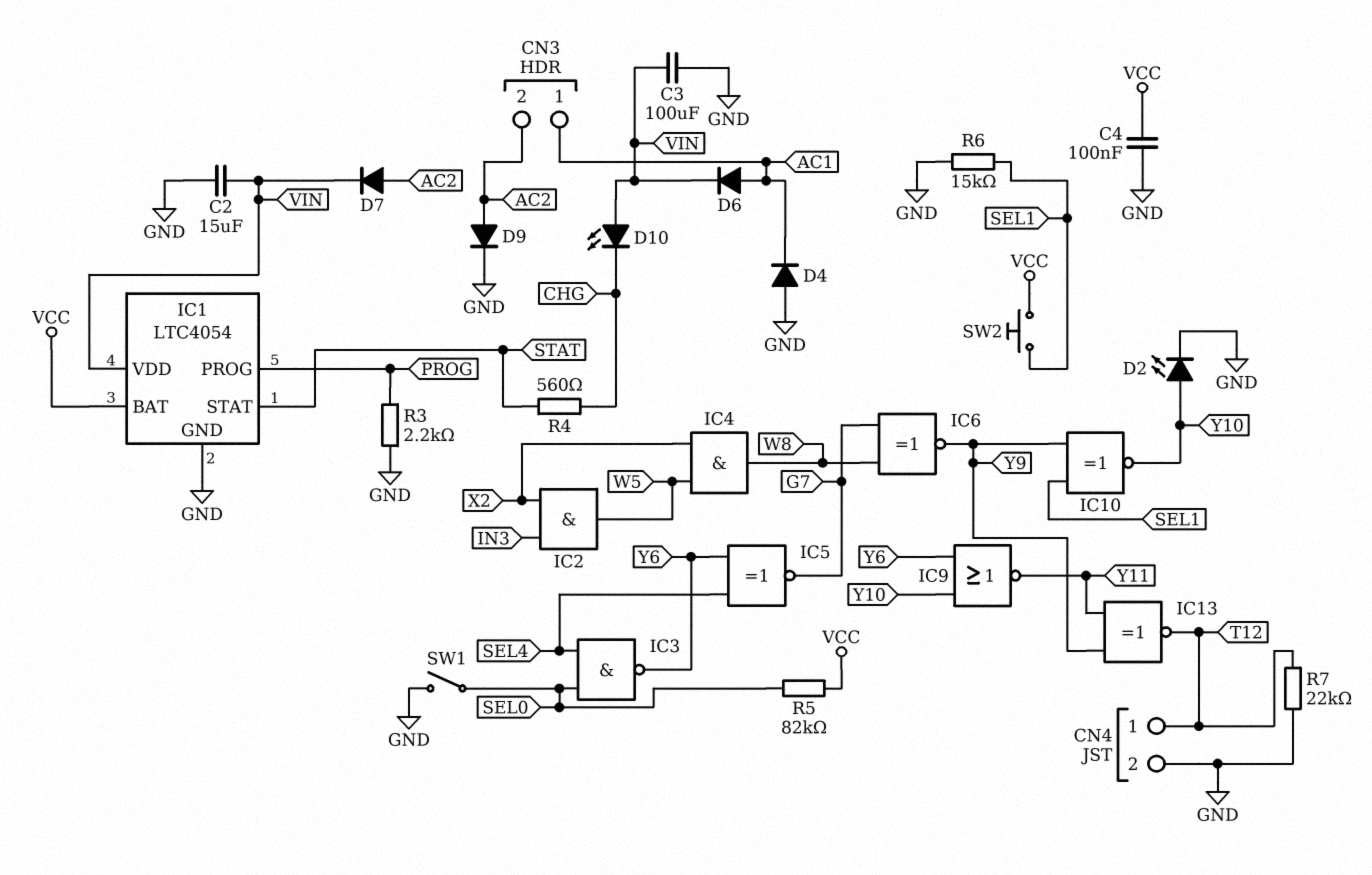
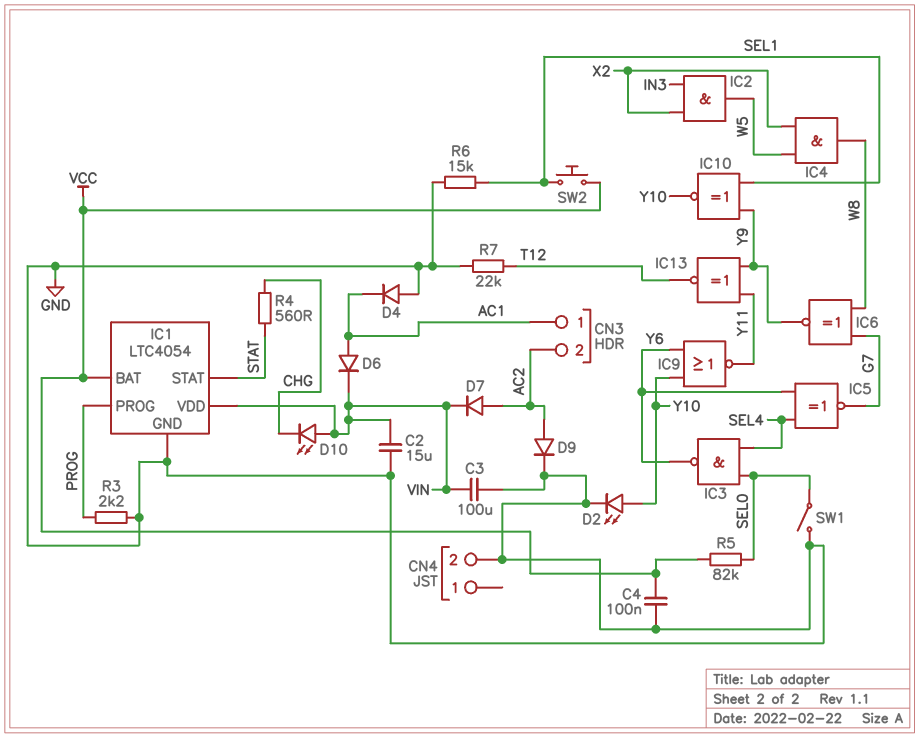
CN4 pin 1: T12 -> none

